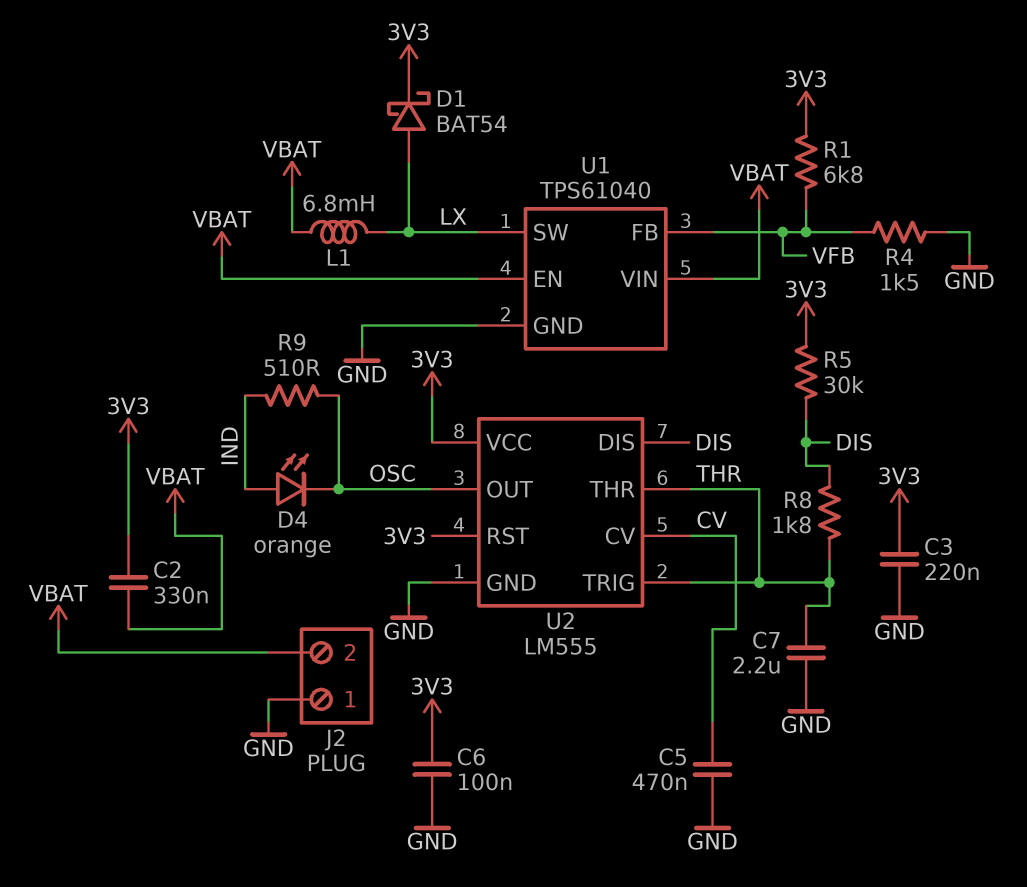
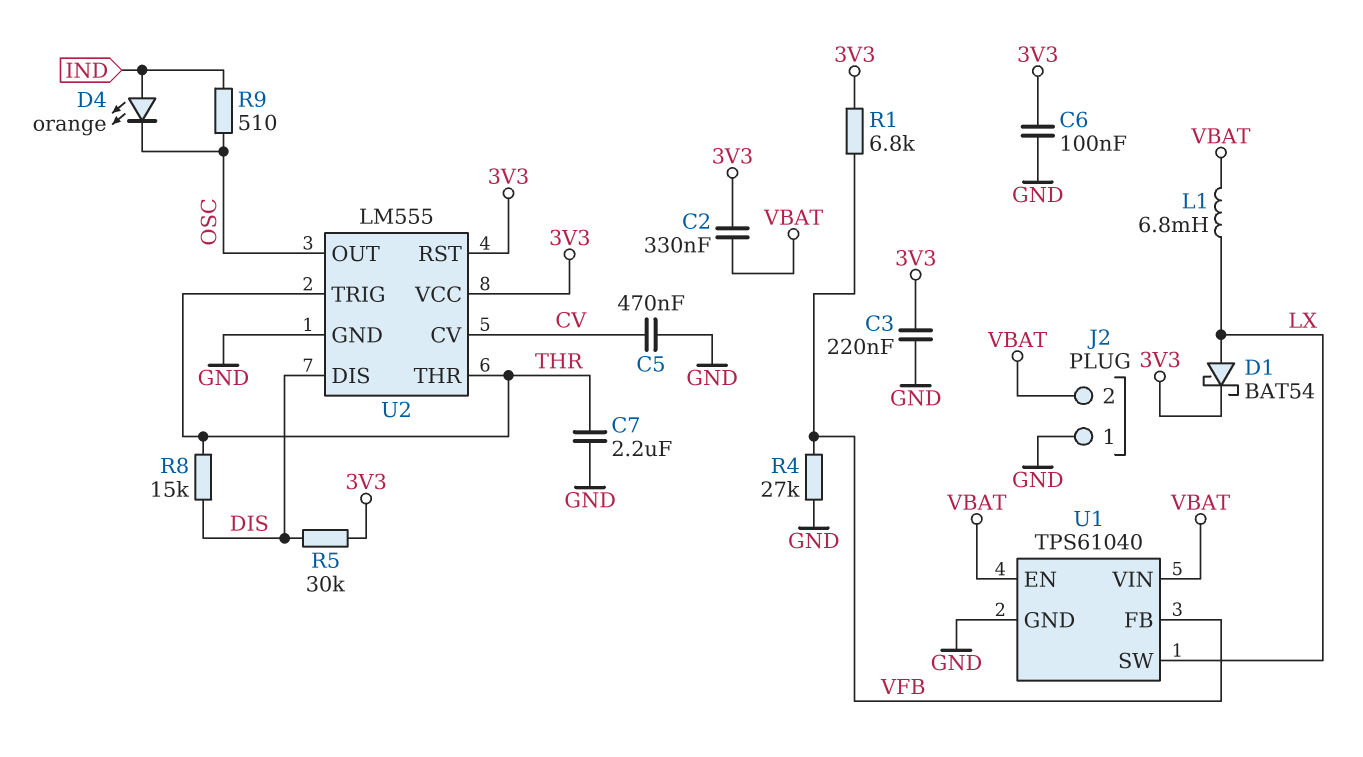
R4: 1.5k (GND, VFB) -> 27k (GND, VFB)
R8: 1.8k (DIS, THR) -> 15k (DIS, THR)

